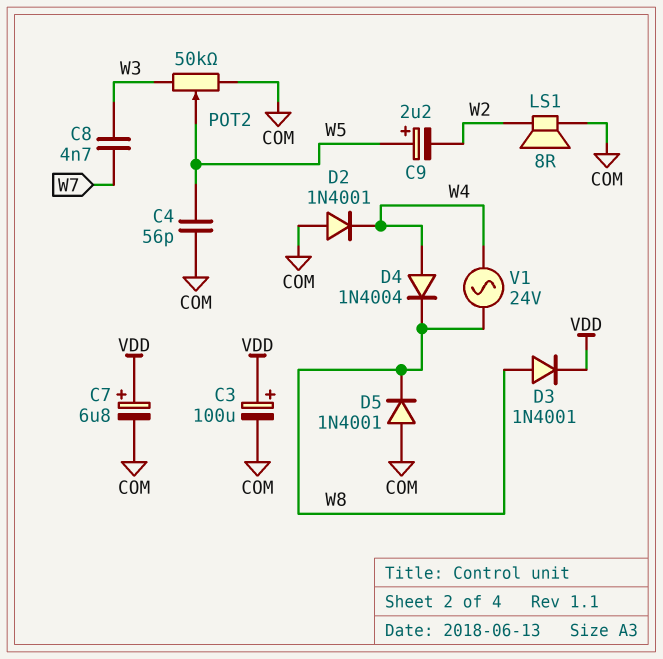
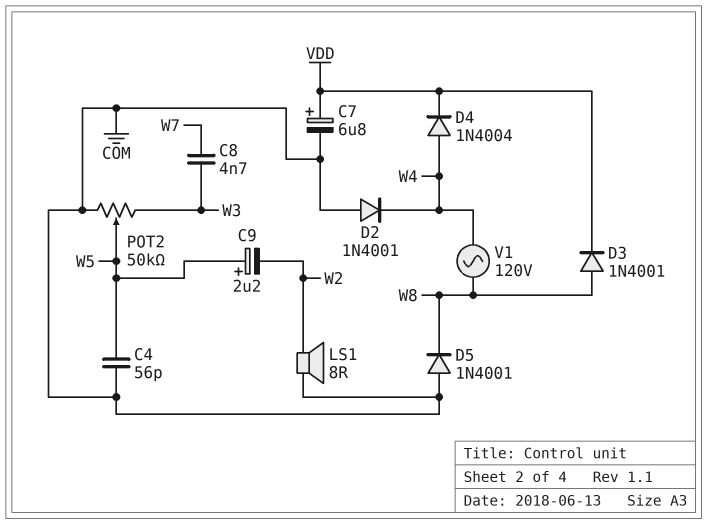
C3: 100uF (plus VDD, minus COM) -> none
D4: diode 1N4004 (A W4, K W8) -> diode 1N4004 (A W4, K VDD)
V1: AC 24V (W4, W8) -> AC 120V (W4, W8)

